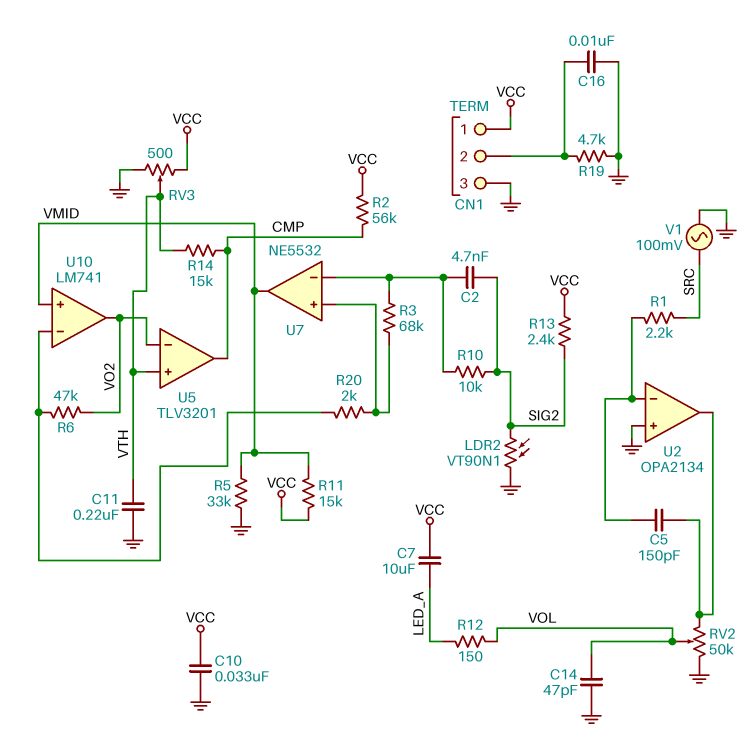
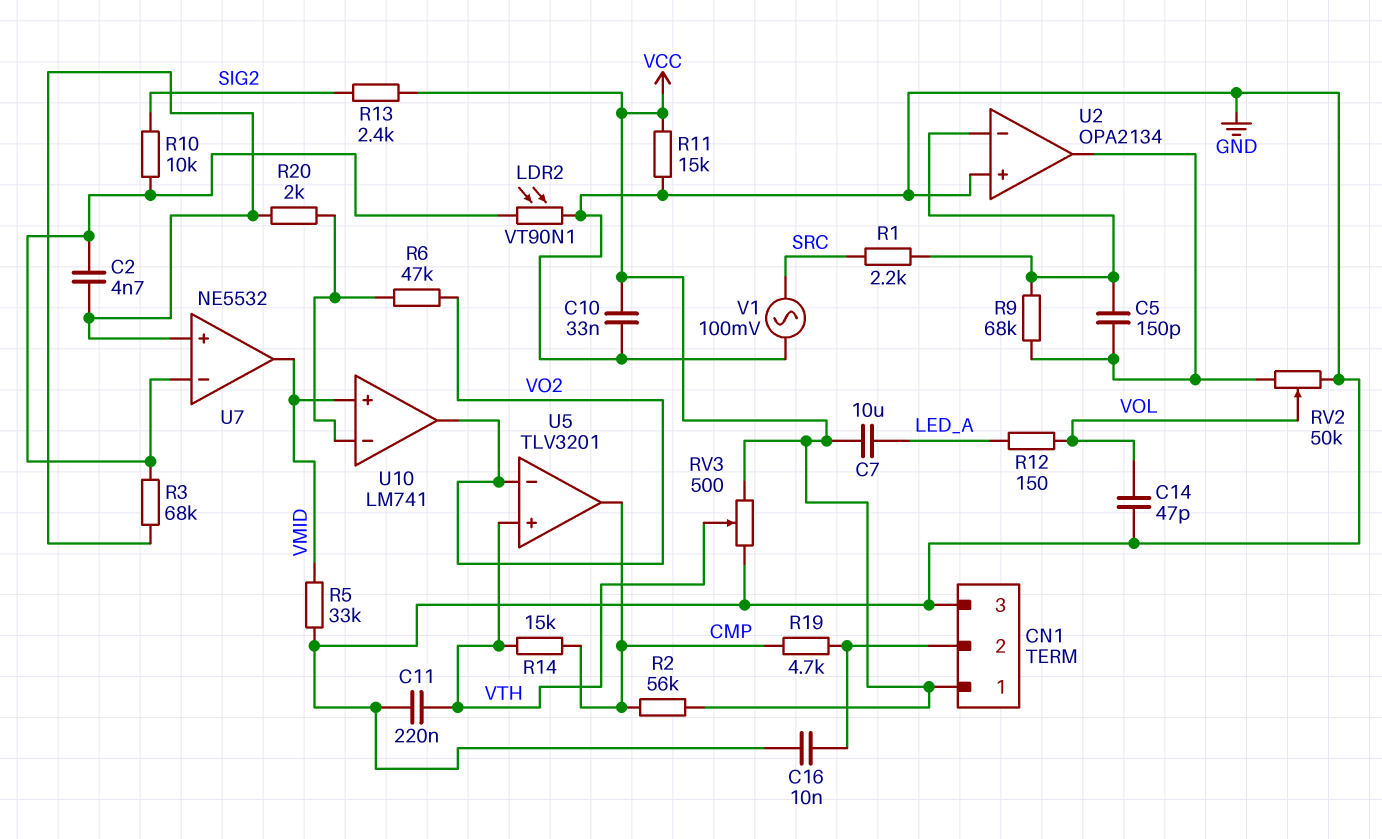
C2: 4.7nF (SIG2, U7/in-) -> 4.7nF (U7/in+, U7/in-)
LDR2: VT90N1 (GND, SIG2) -> VT90N1 (GND, U7/in-)
R9: none -> 68k (U2/in-, U2/out)
R11: 15k (VCC, VMID) -> 15k (GND, VCC)
R19: 4.7k (CN1/2, GND) -> 4.7k (CMP, CN1/2)

